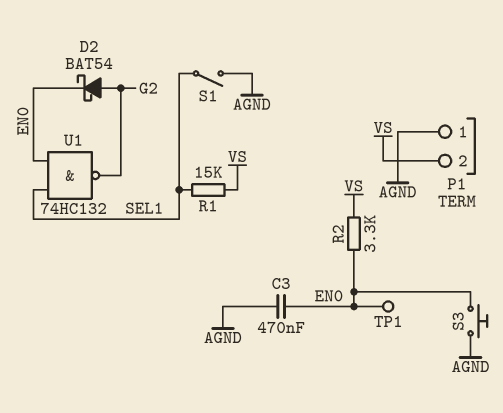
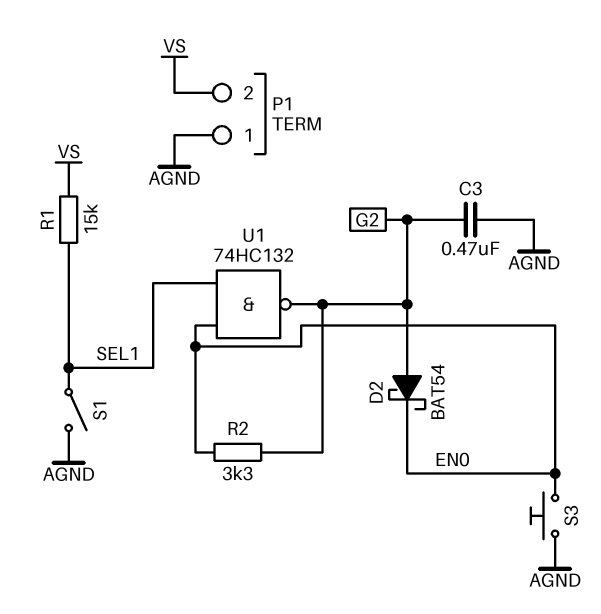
C3: 470nF (AGND, EN0) -> 470nF (AGND, G2)
R2: 3.3k (EN0, VS) -> 3.3k (EN0, G2)
TP1: test point (EN0) -> none

